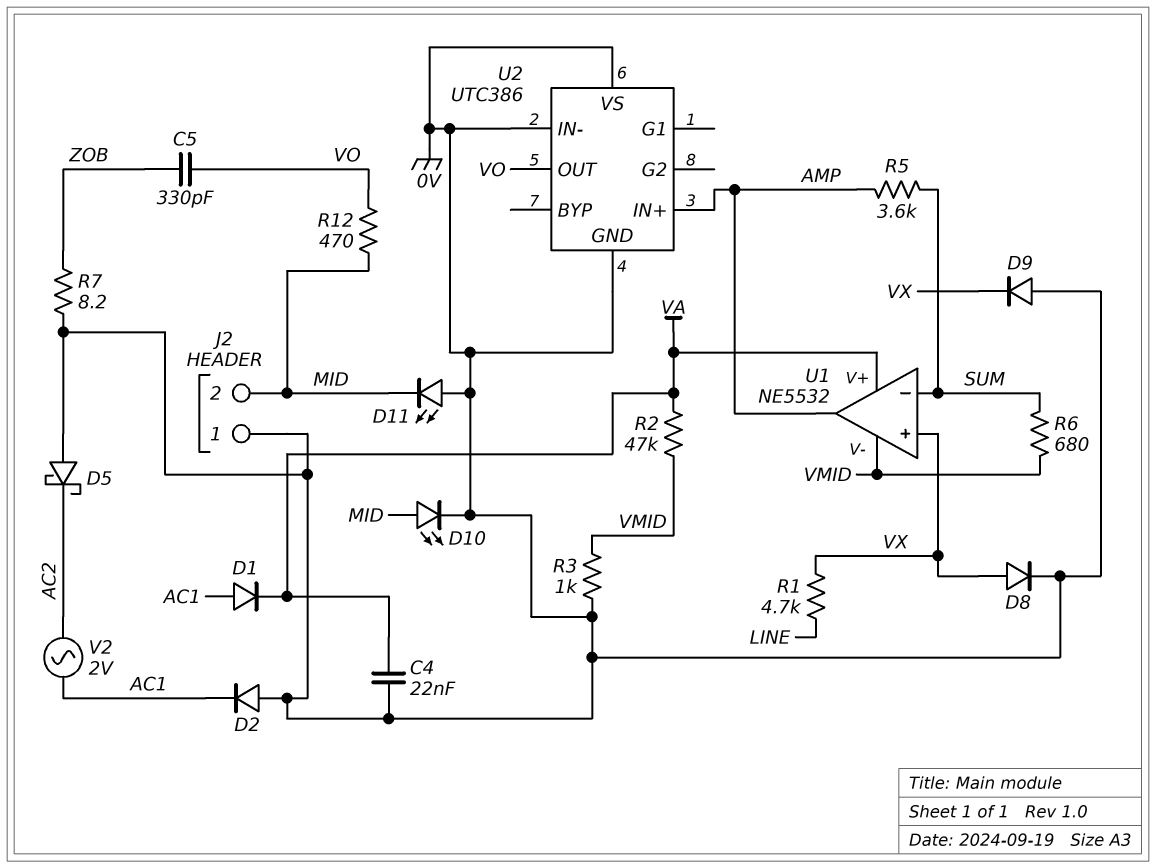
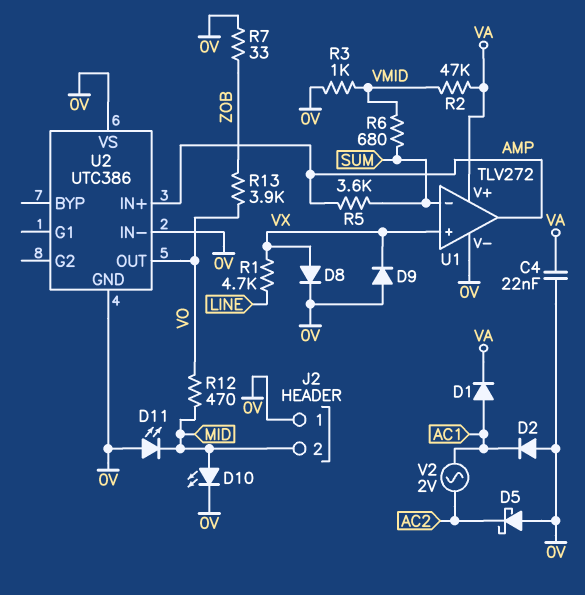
C5: 330pF (VO, ZOB) -> none
R7: 8.2 (0V, ZOB) -> 33 (0V, ZOB)
R13: none -> 3.9k (VO, ZOB)
U1: NE5532 -> TLV272
U1 pin V-: VMID -> 0V

